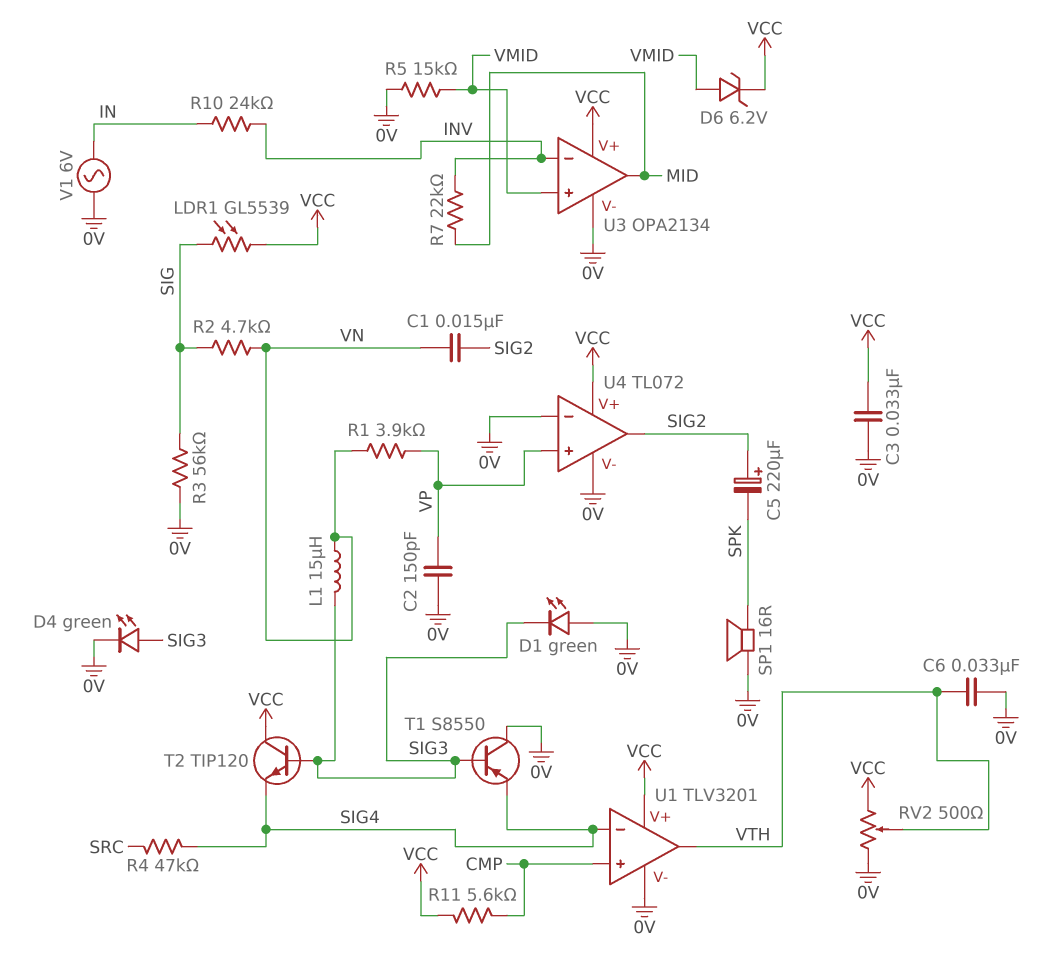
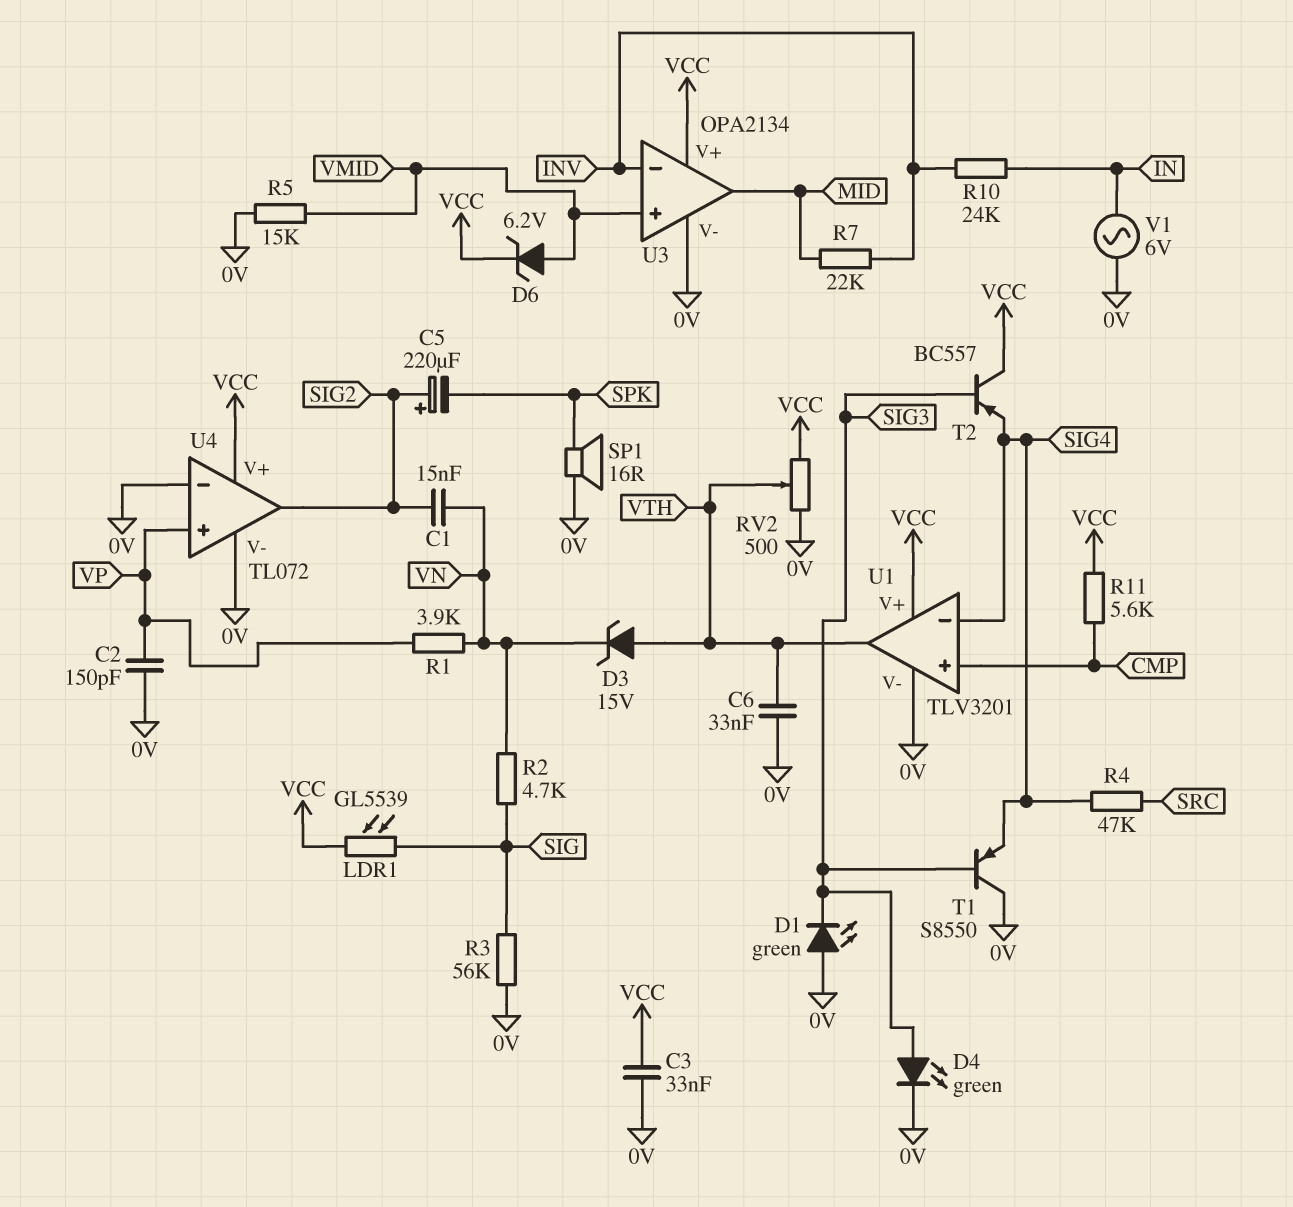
D3: none -> zener 15V (A VTH, K VN)
L1: 15uH (SIG3, VN) -> none
T2: NPN TIP120 (B SIG3, C VCC, E SIG4) -> PNP BC557 (B SIG3, C VCC, E SIG4)

